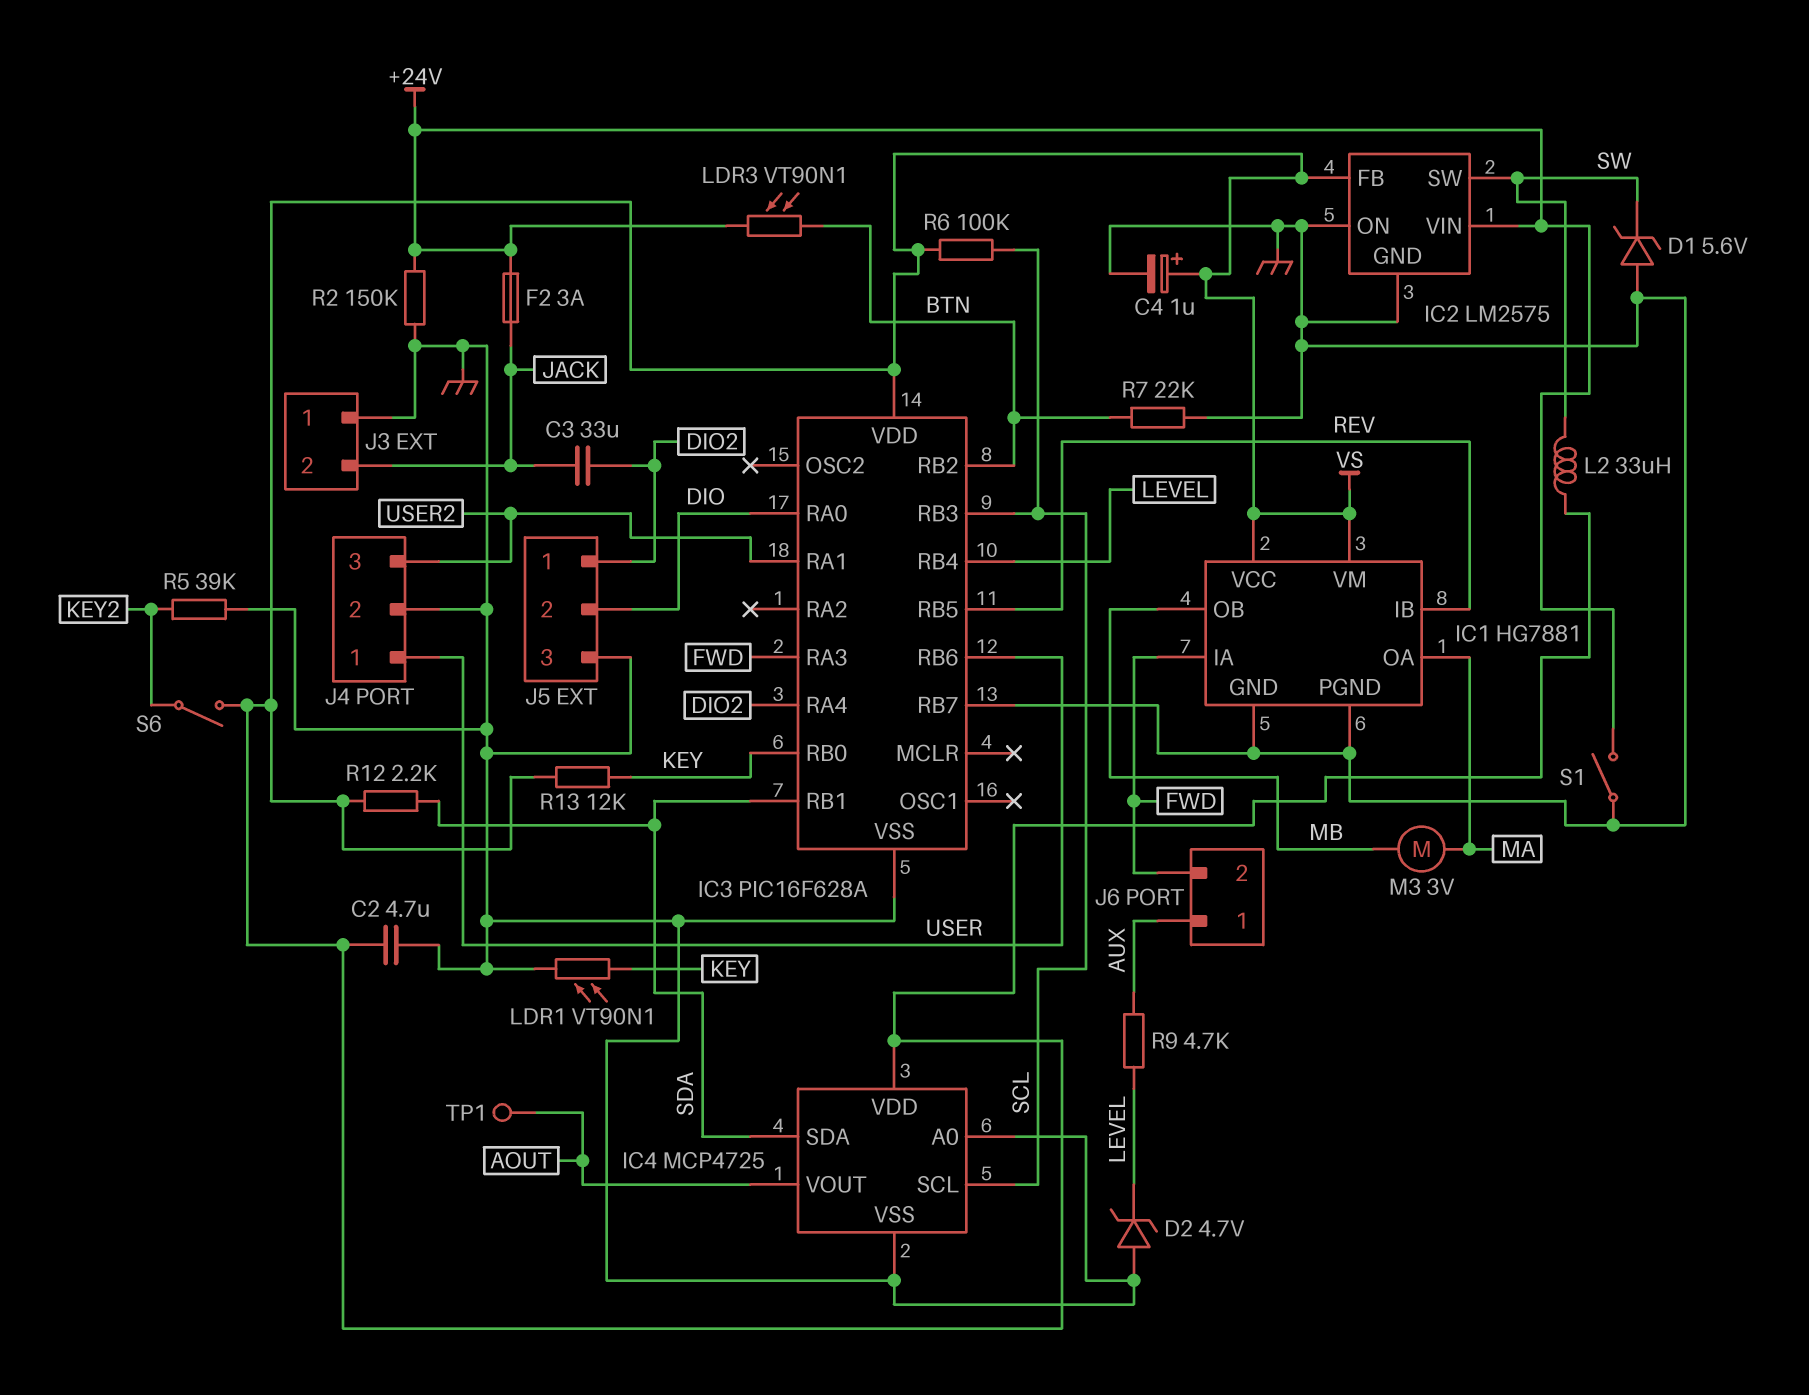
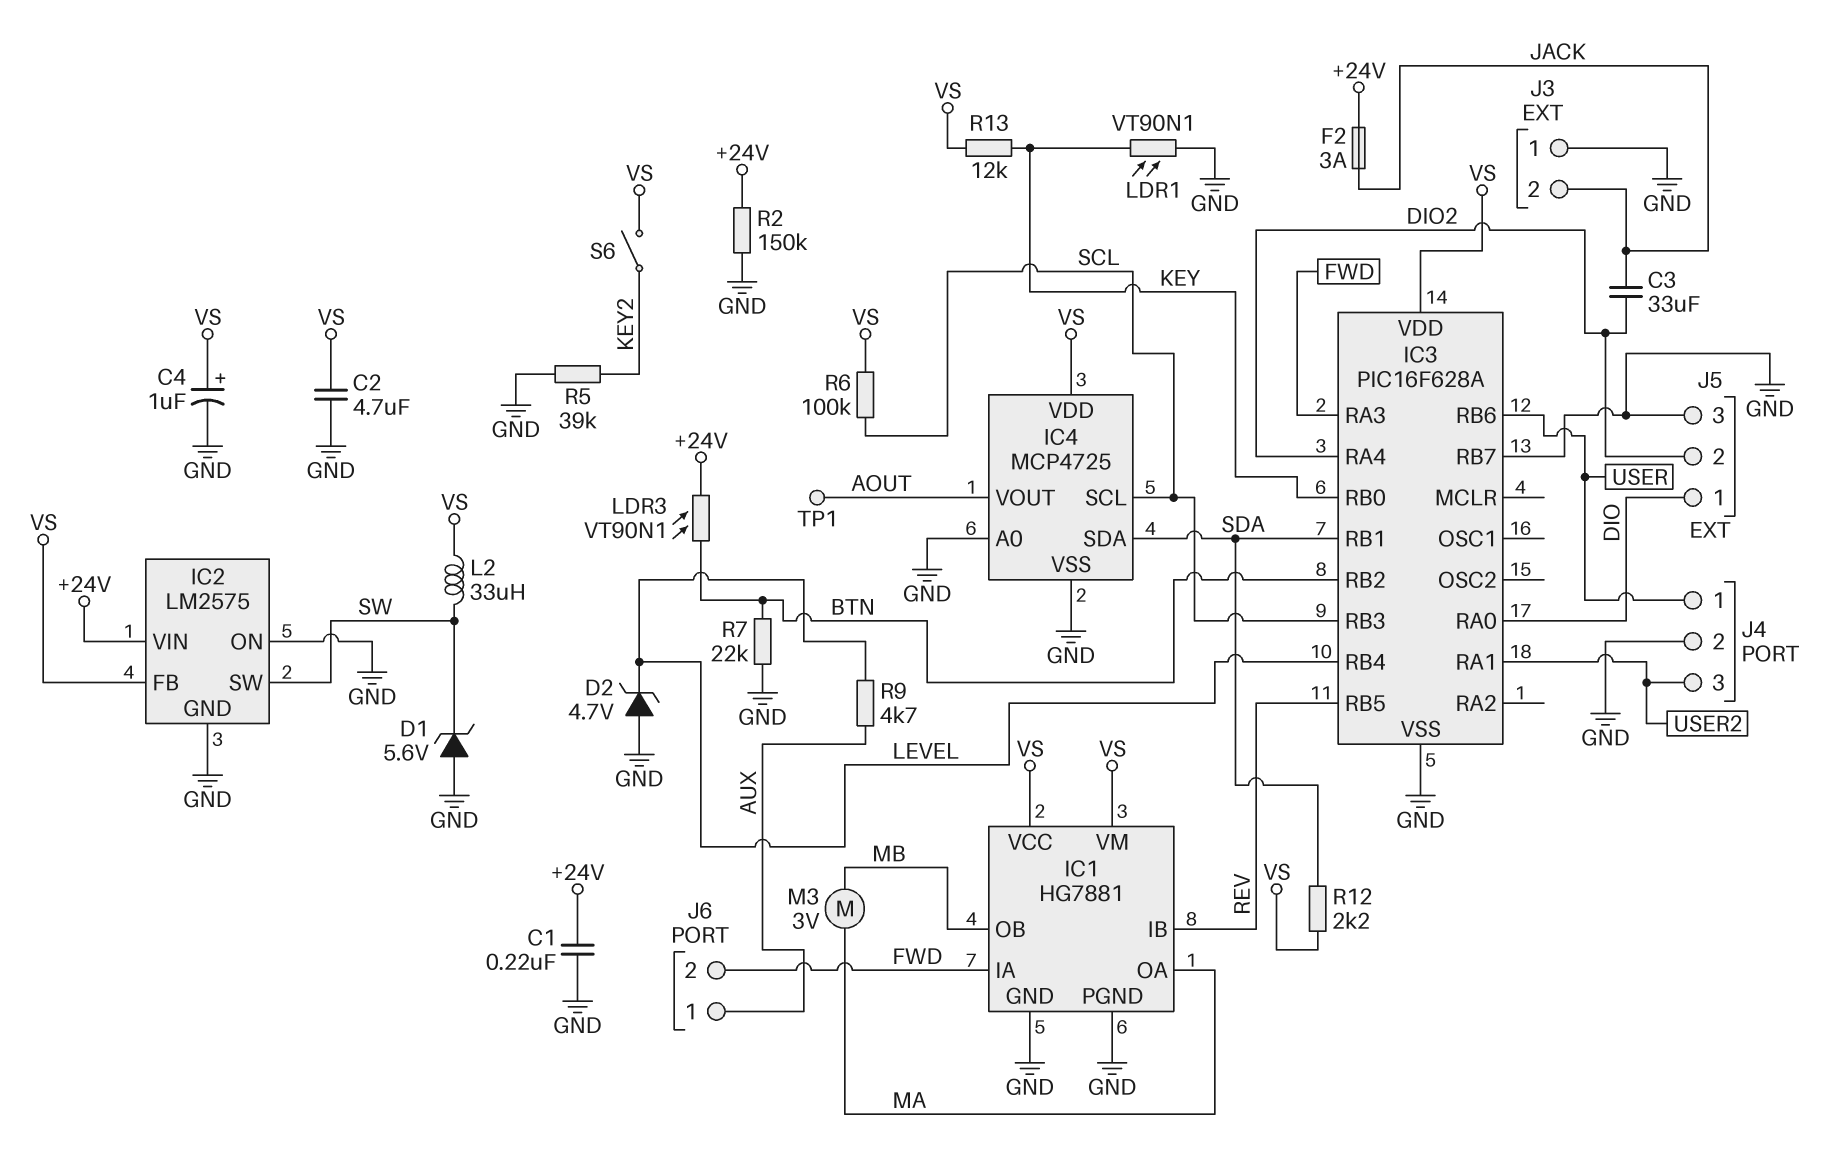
C1: none -> 220nF (+24V, GND)
J5 pin 1: DIO2 -> DIO
J5 pin 2: DIO -> DIO2
S1: switch (+24V, GND) -> none

